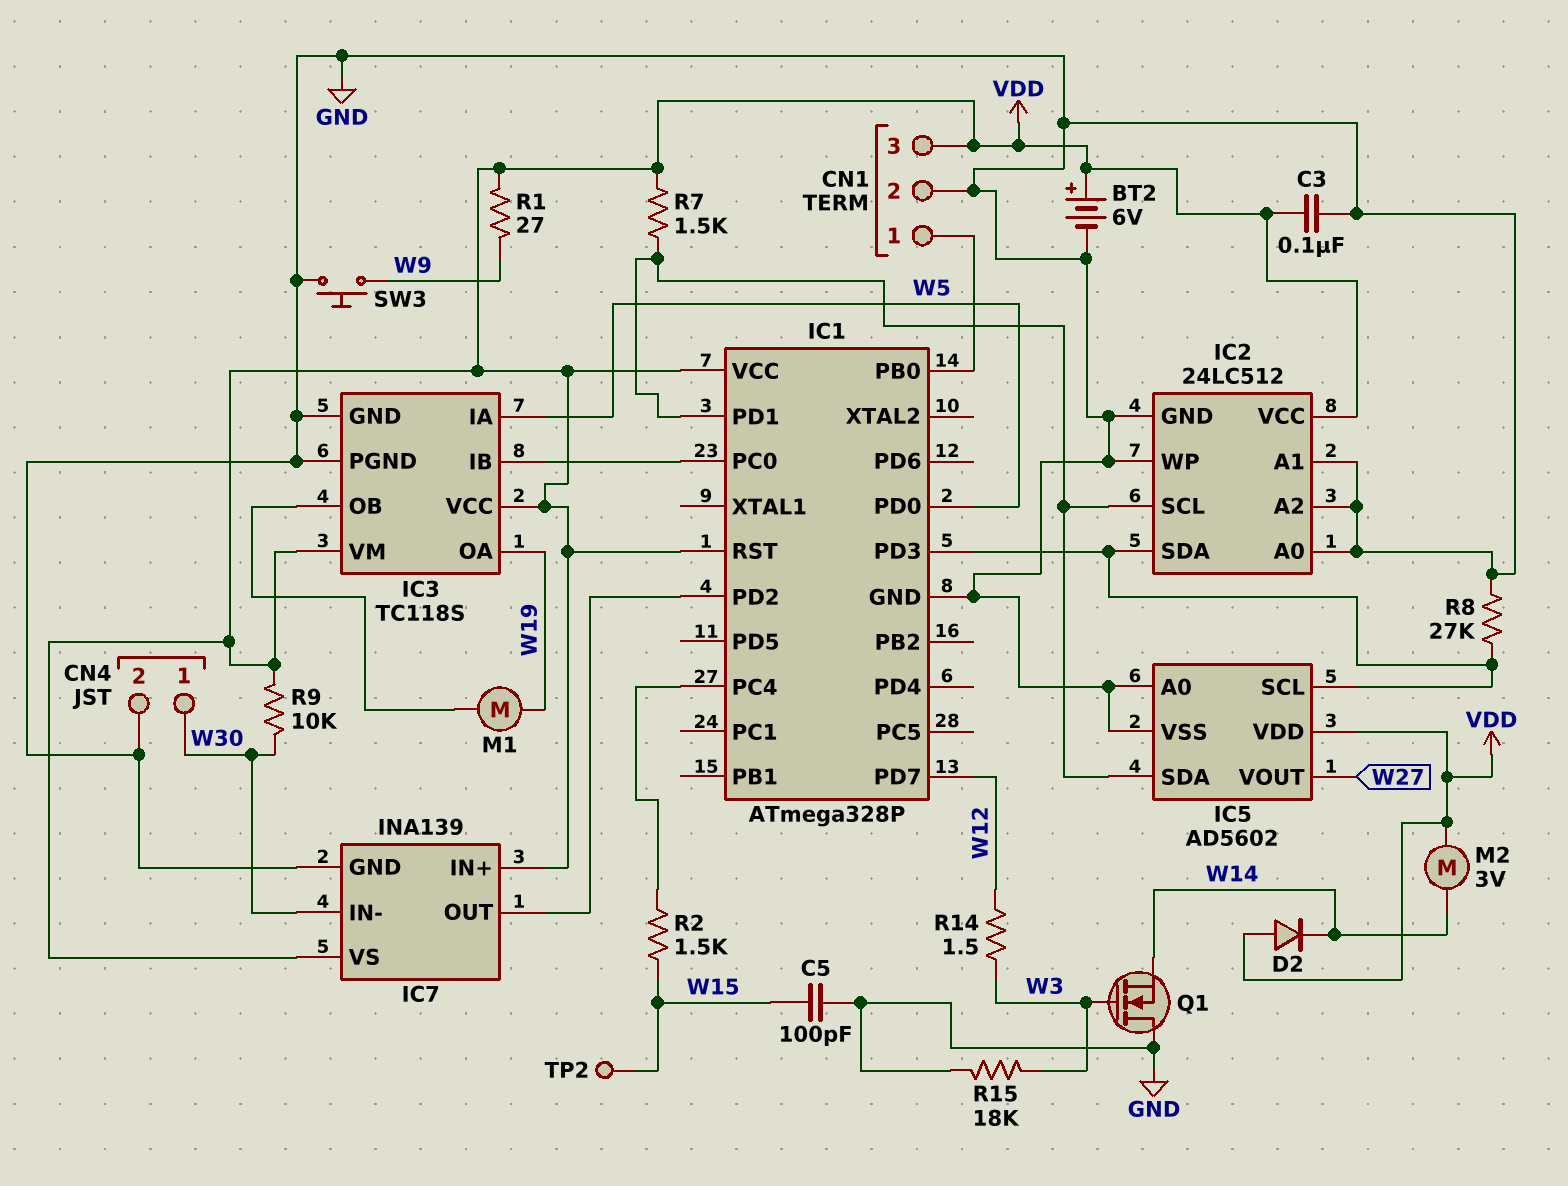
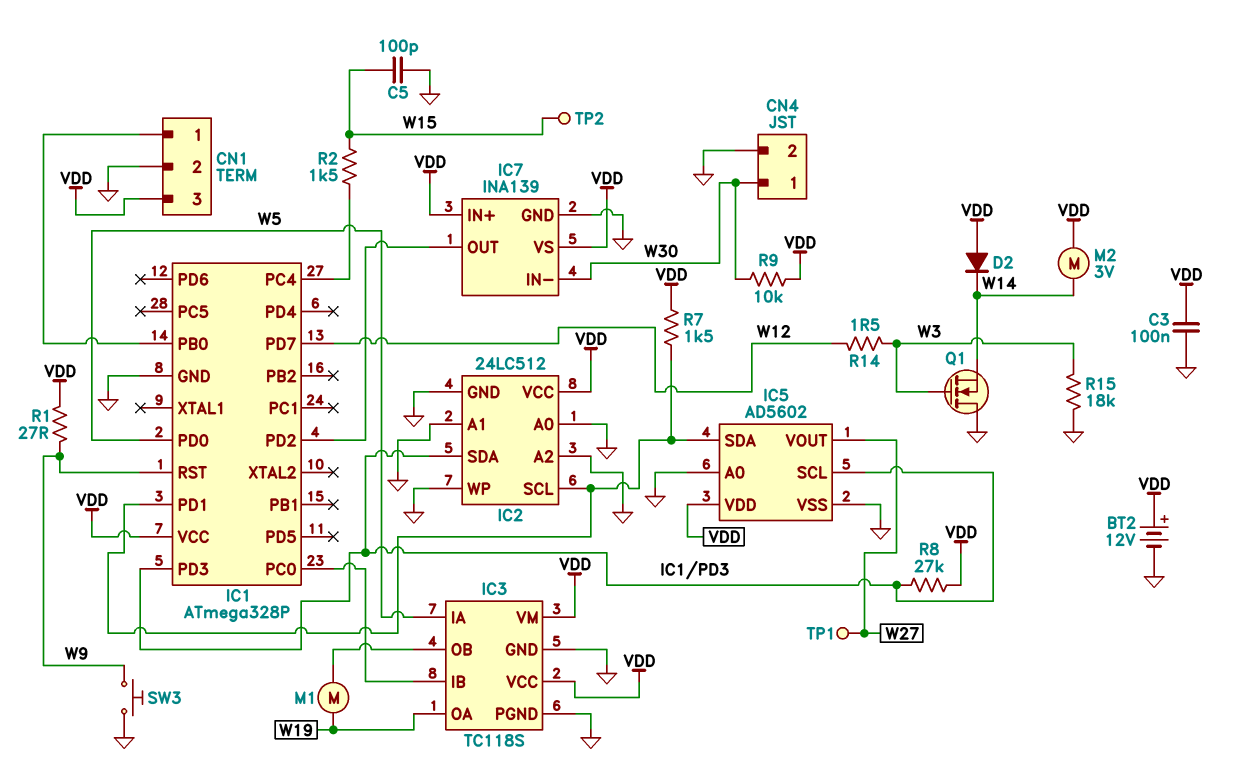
BT2: 6V (plus VDD, minus GND) -> 12V (plus VDD, minus GND)
IC1 pin RST: VDD -> W9
R8: 27k (GND, IC1/PD3) -> 27k (IC1/PD3, VDD)
TP1: none -> test point (W27)

